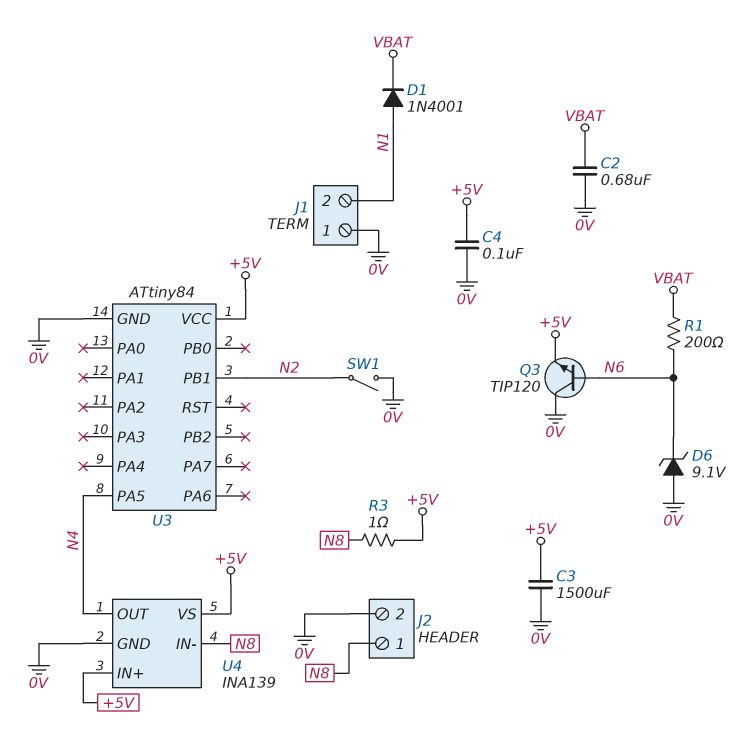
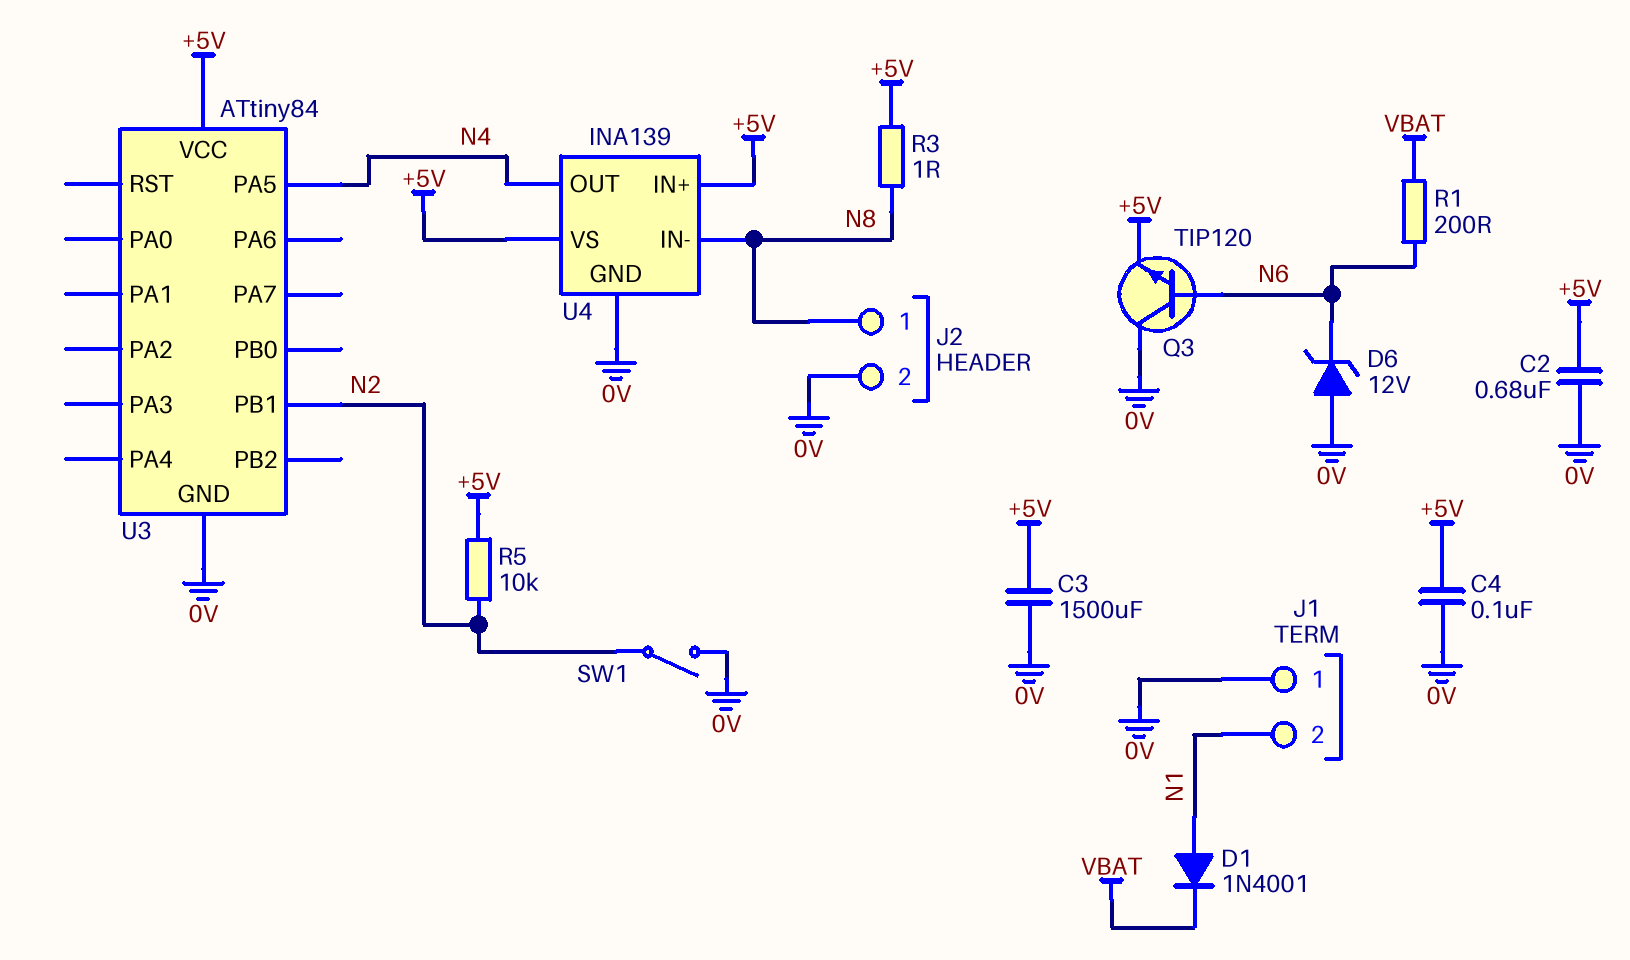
C2: 680nF (0V, VBAT) -> 680nF (+5V, 0V)
D6: zener 9.1V (A 0V, K N6) -> zener 12V (A 0V, K N6)
R5: none -> 10k (+5V, N2)

